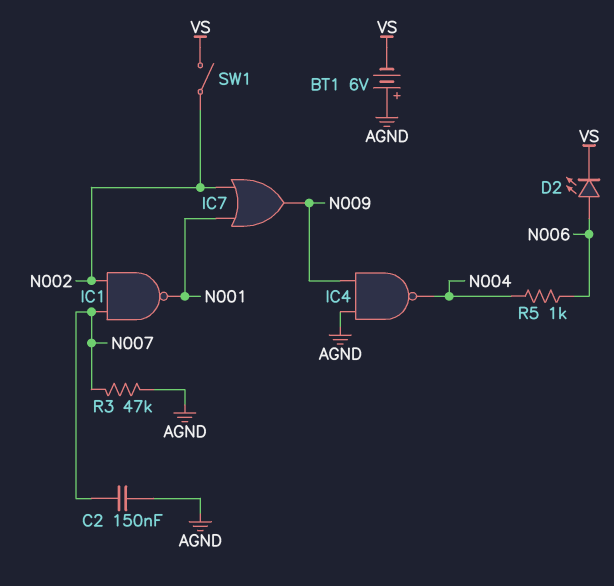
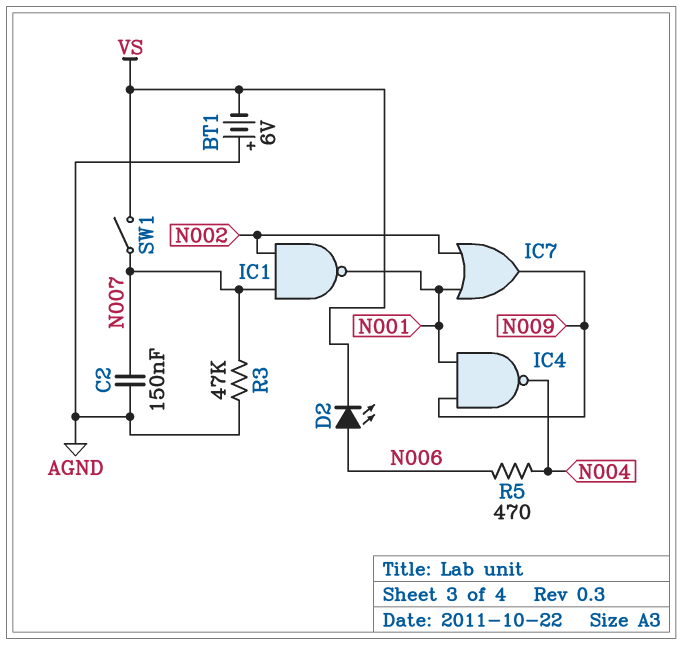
IC4: NAND (in AGND, in N009, out N004) -> NAND (in N001, in N009, out N004)
R5: 1k (N004, N006) -> 470 (N004, N006)
SW1: switch (N002, VS) -> switch (N007, VS)

